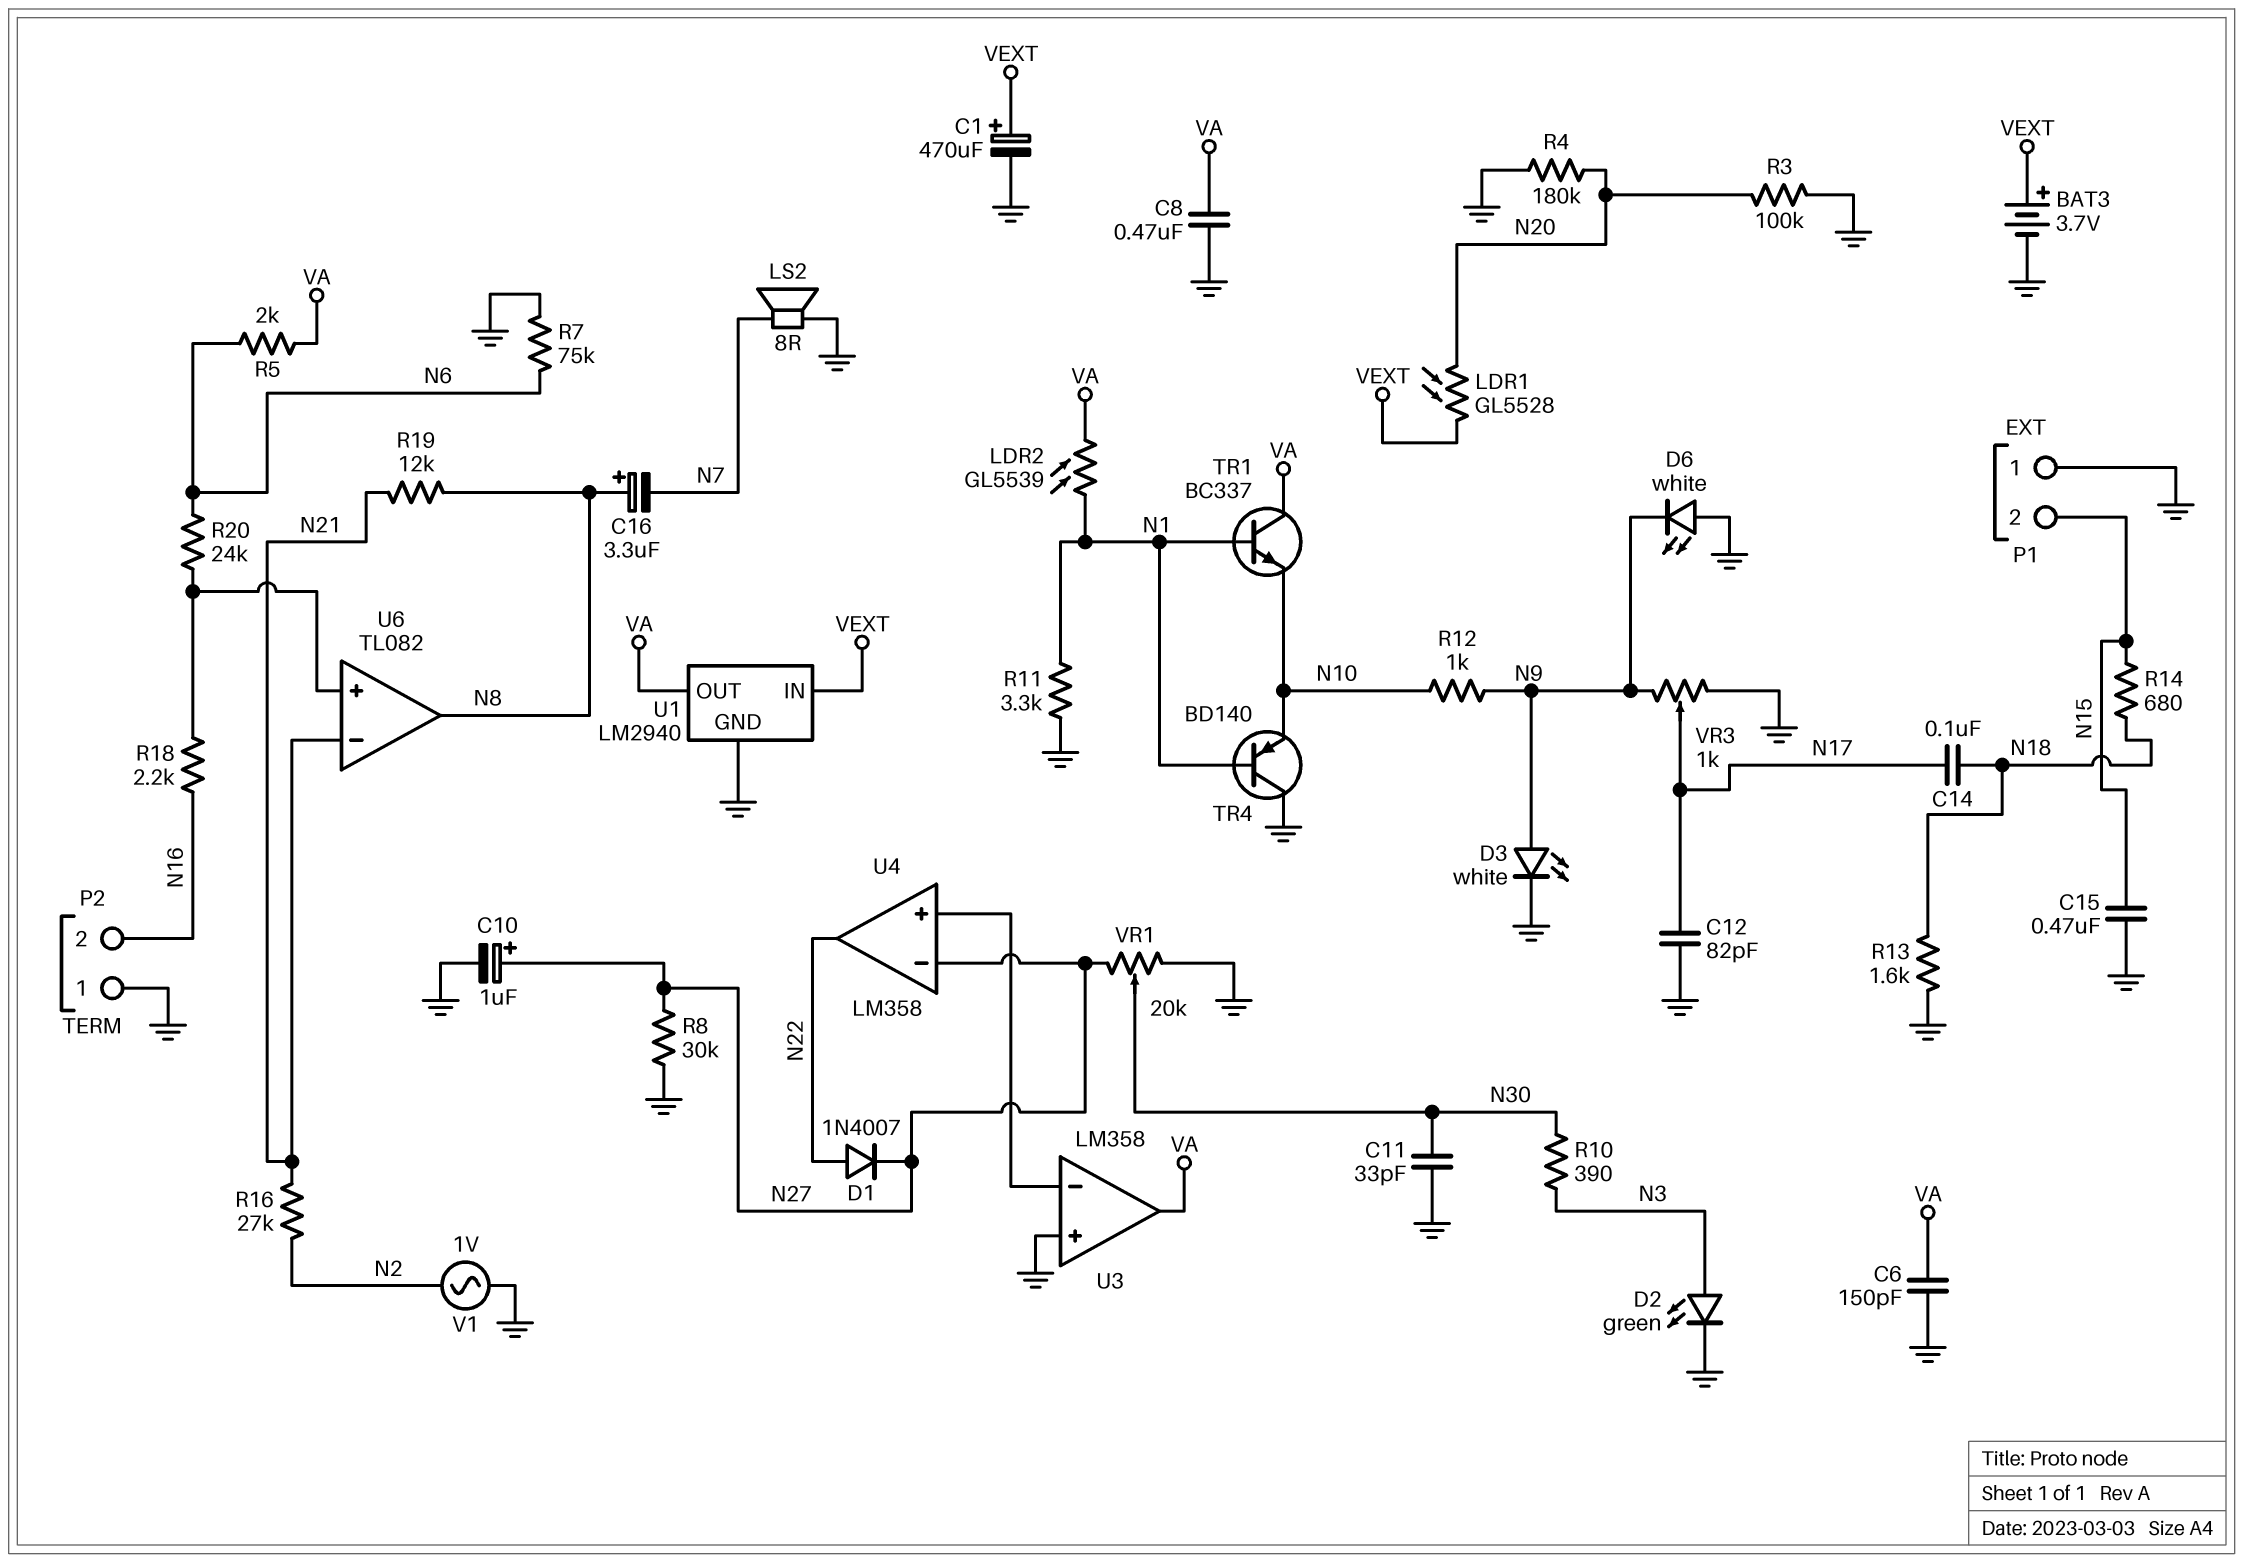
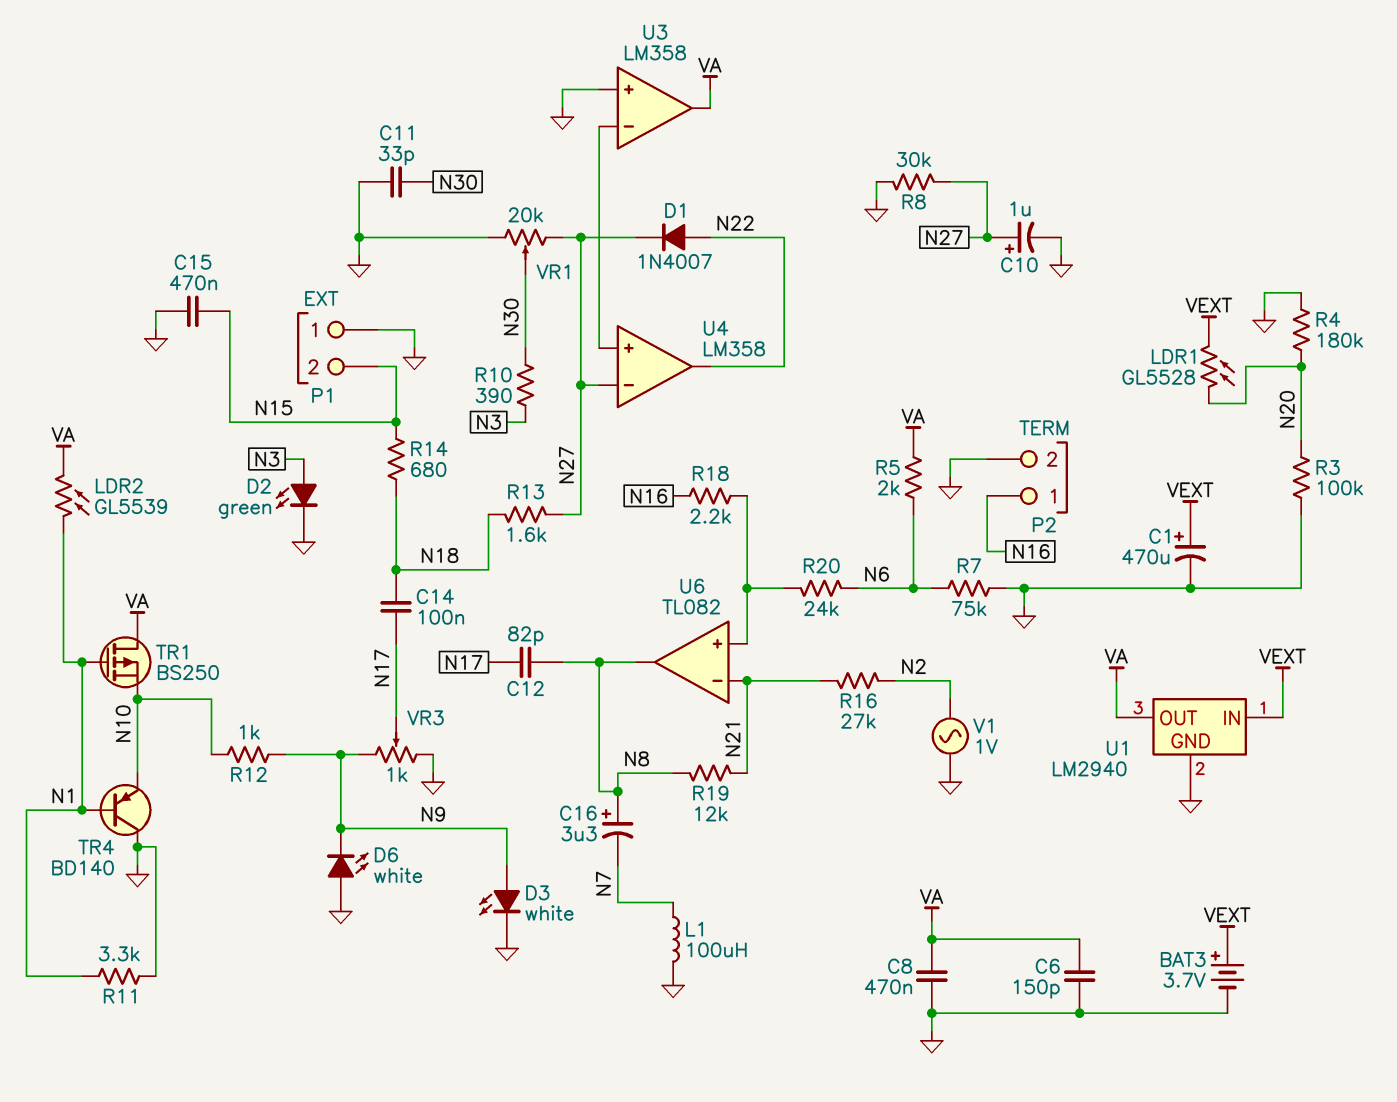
C12: 82pF (GND, N17) -> 82pF (N8, N17)
L1: none -> 100uH (GND, N7)
LS2: speaker 8R (GND, N7) -> none
P2 pin 1: GND -> N16
P2 pin 2: N16 -> GND
R13: 1.6k (GND, N18) -> 1.6k (N18, N27)
TR1: NPN BC337 (B N1, C VA, E N10) -> PMOS BS250 (G N1, D VA, S N10)

